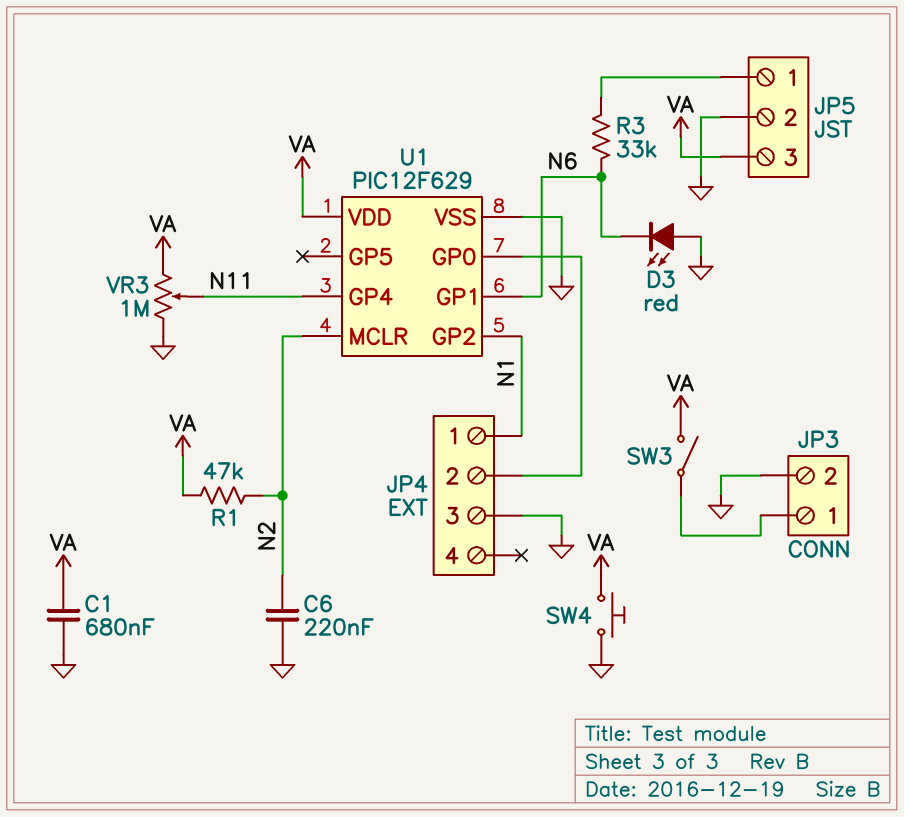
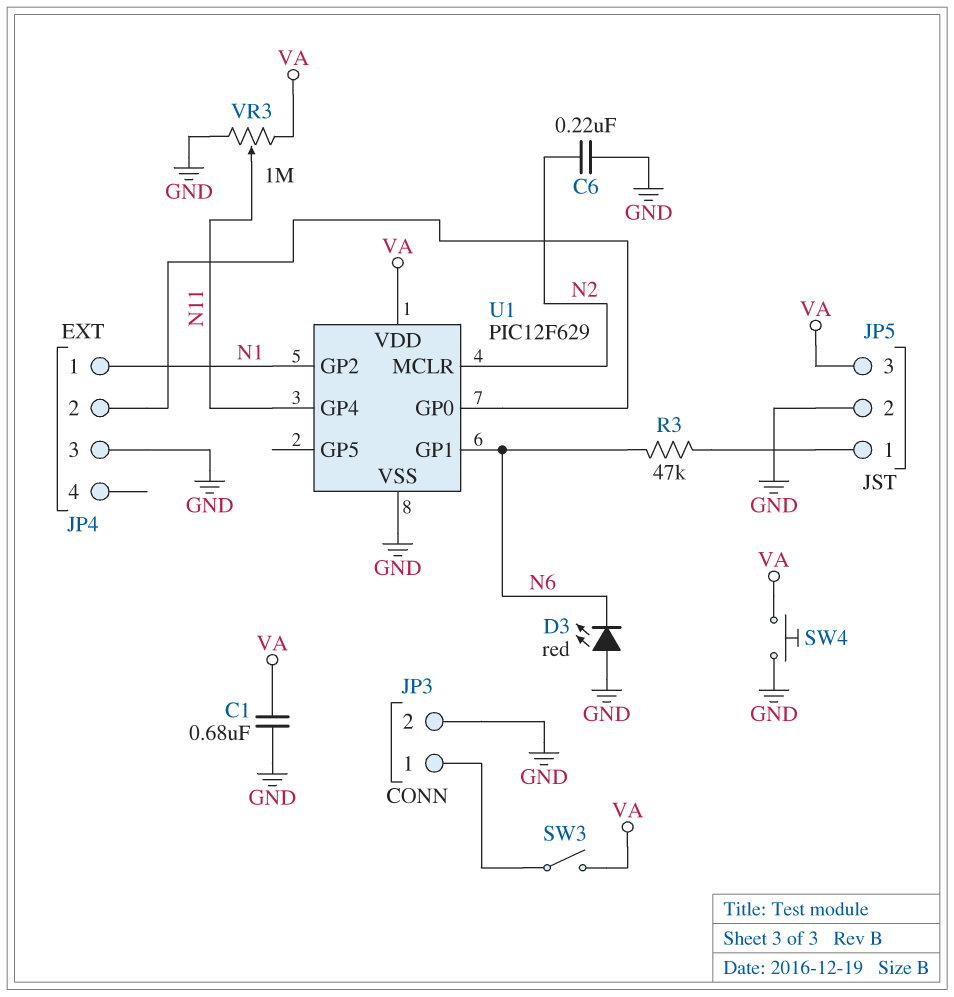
R1: 47k (N2, VA) -> none
R3: 33k (JP5/1, N6) -> 47k (JP5/1, N6)

